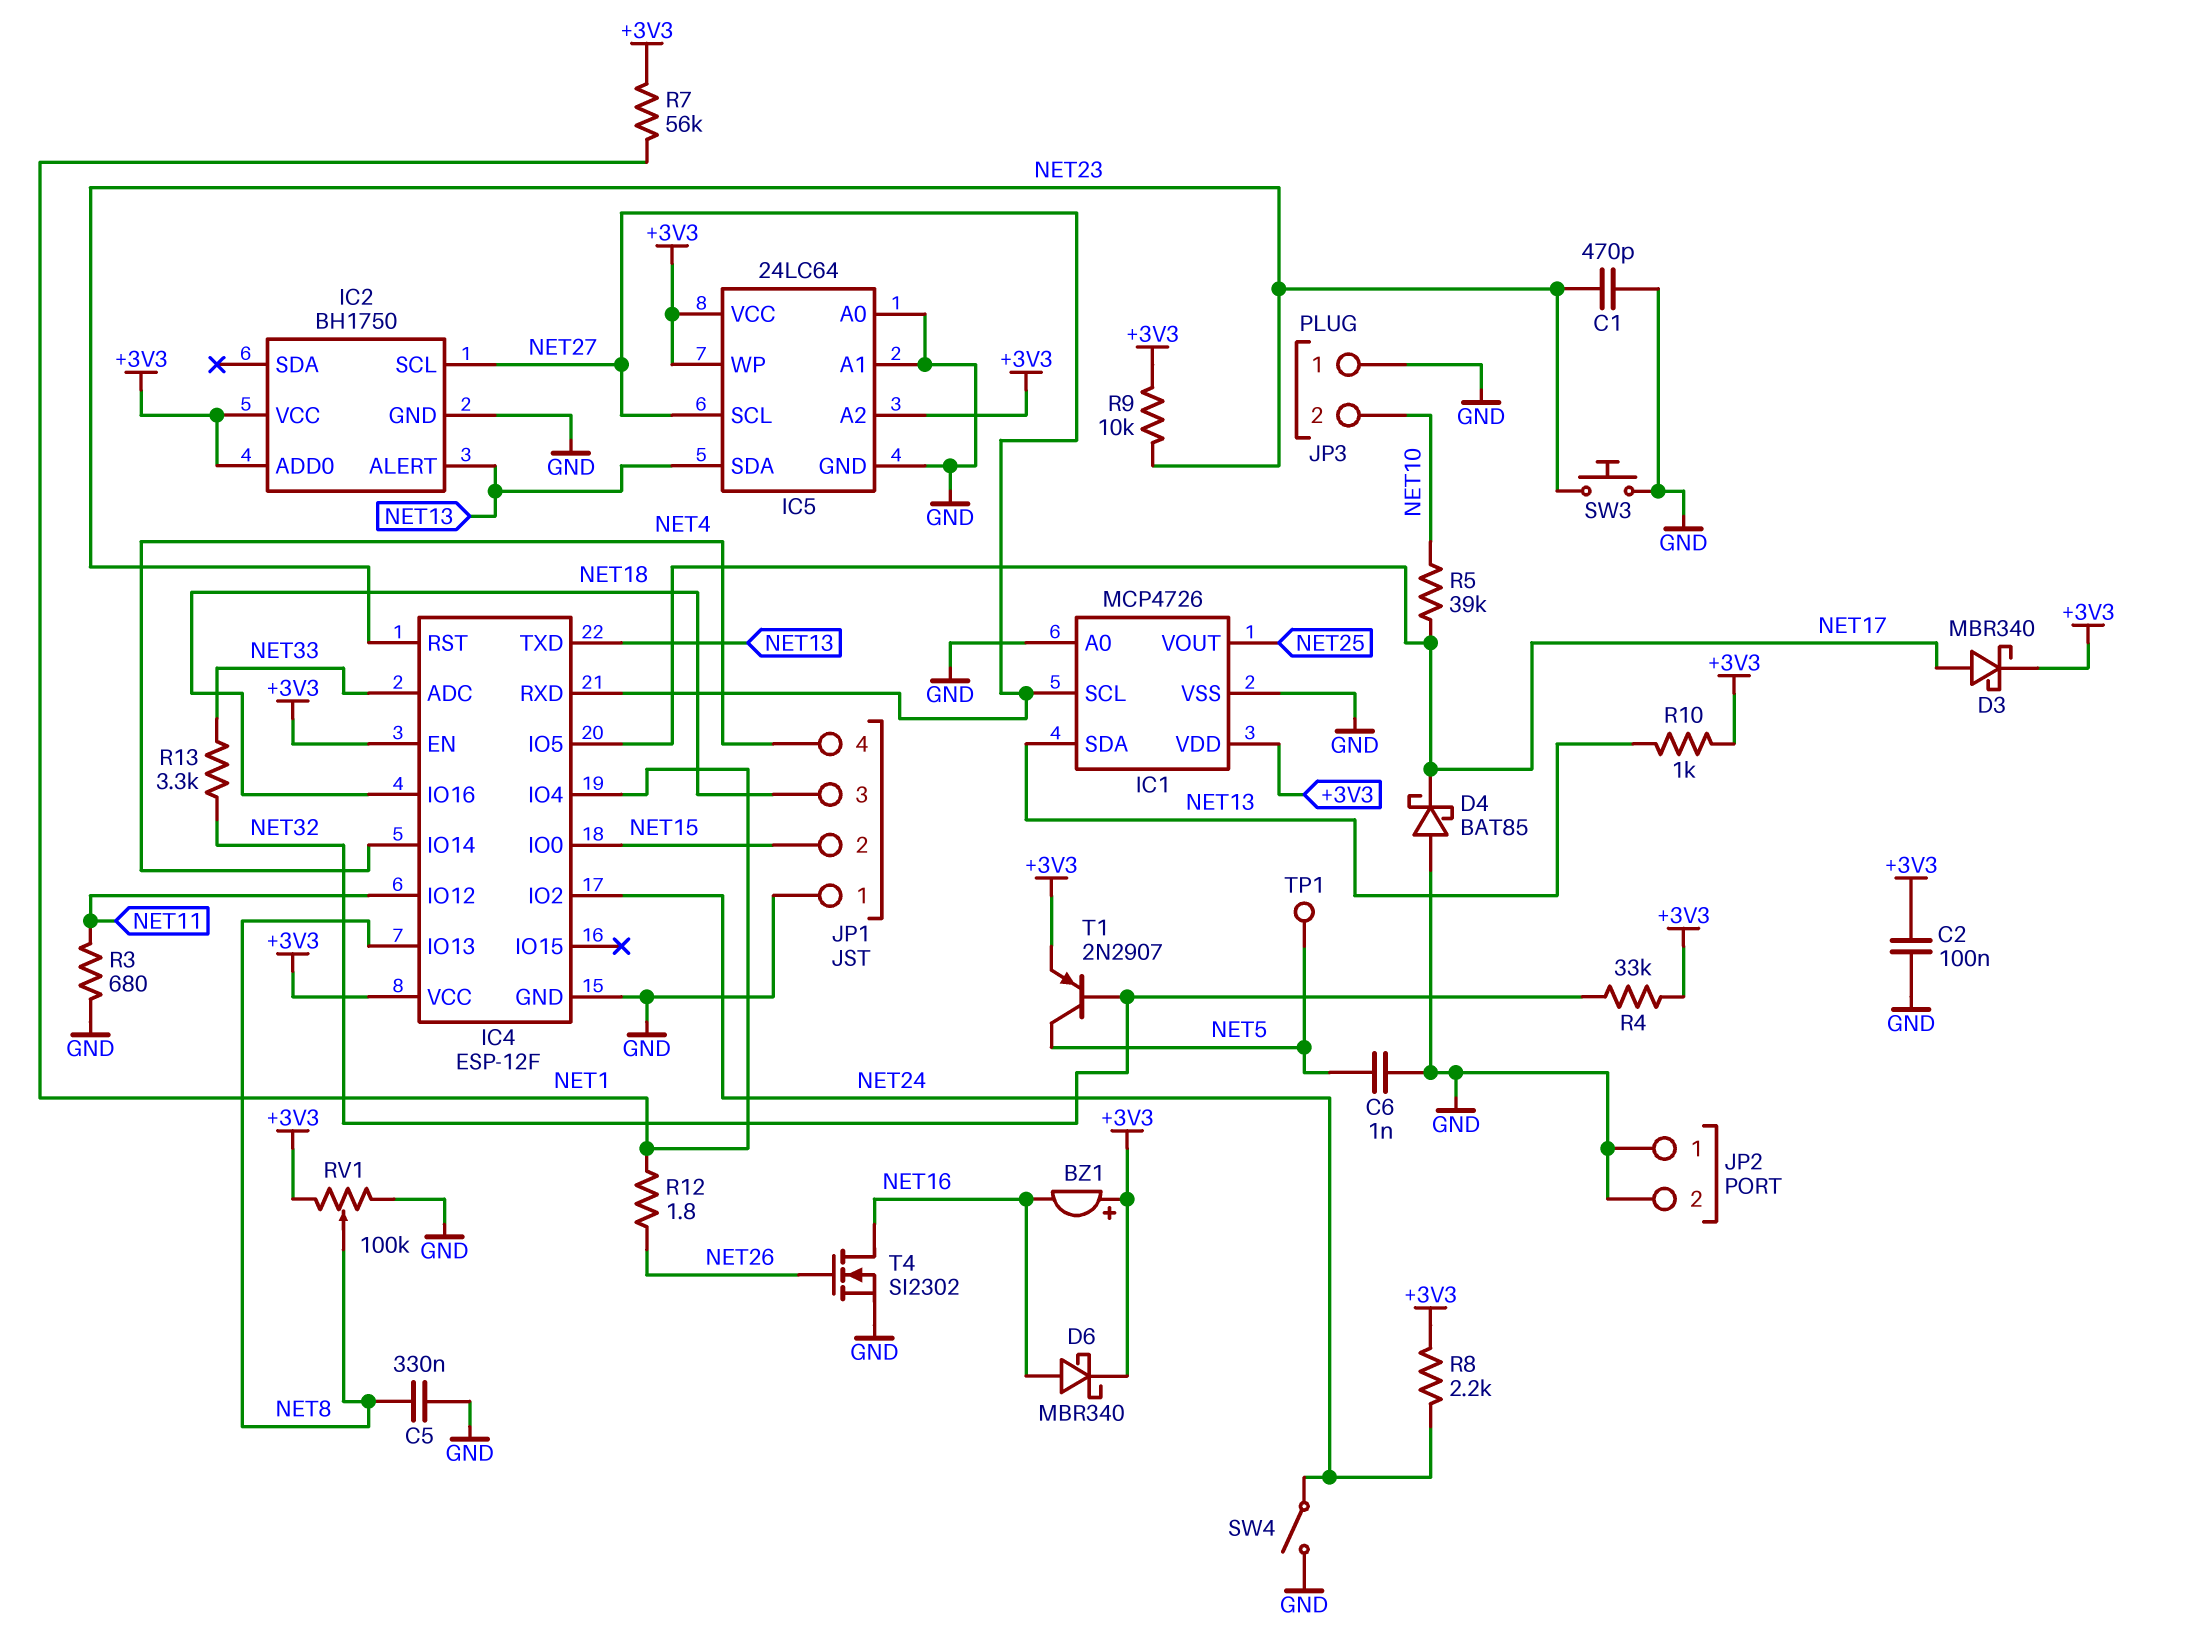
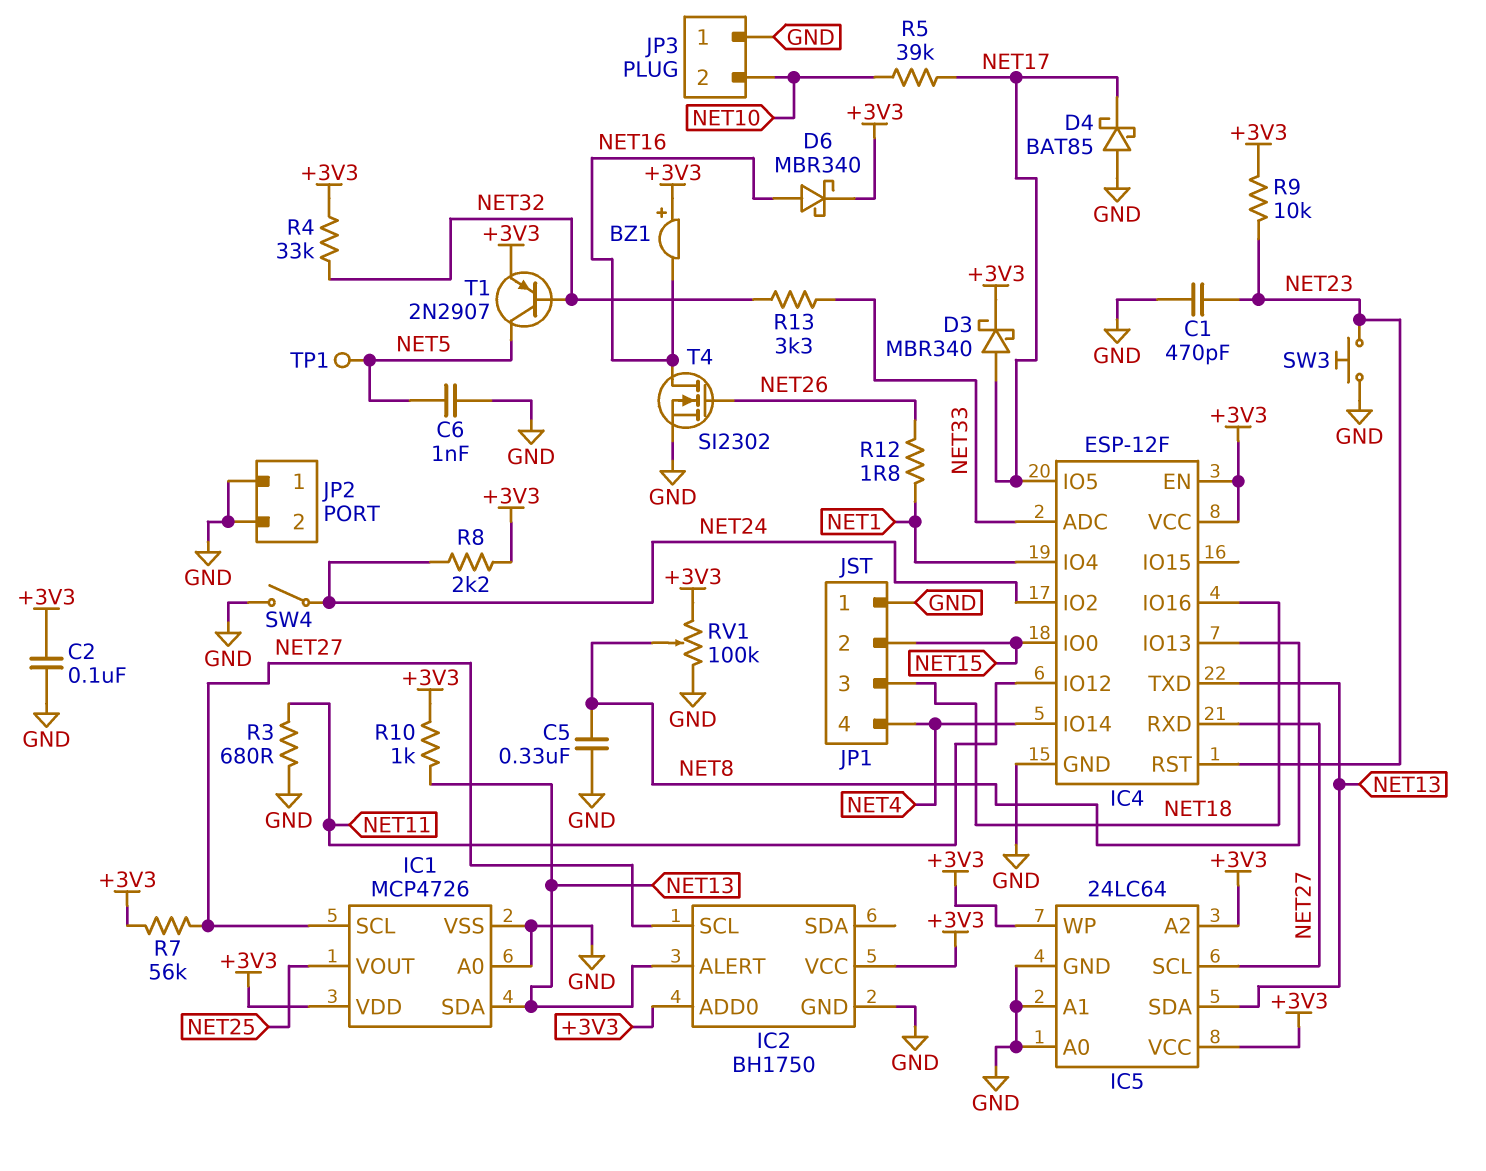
R7: 56k (+3V3, NET1) -> 56k (+3V3, NET27)

